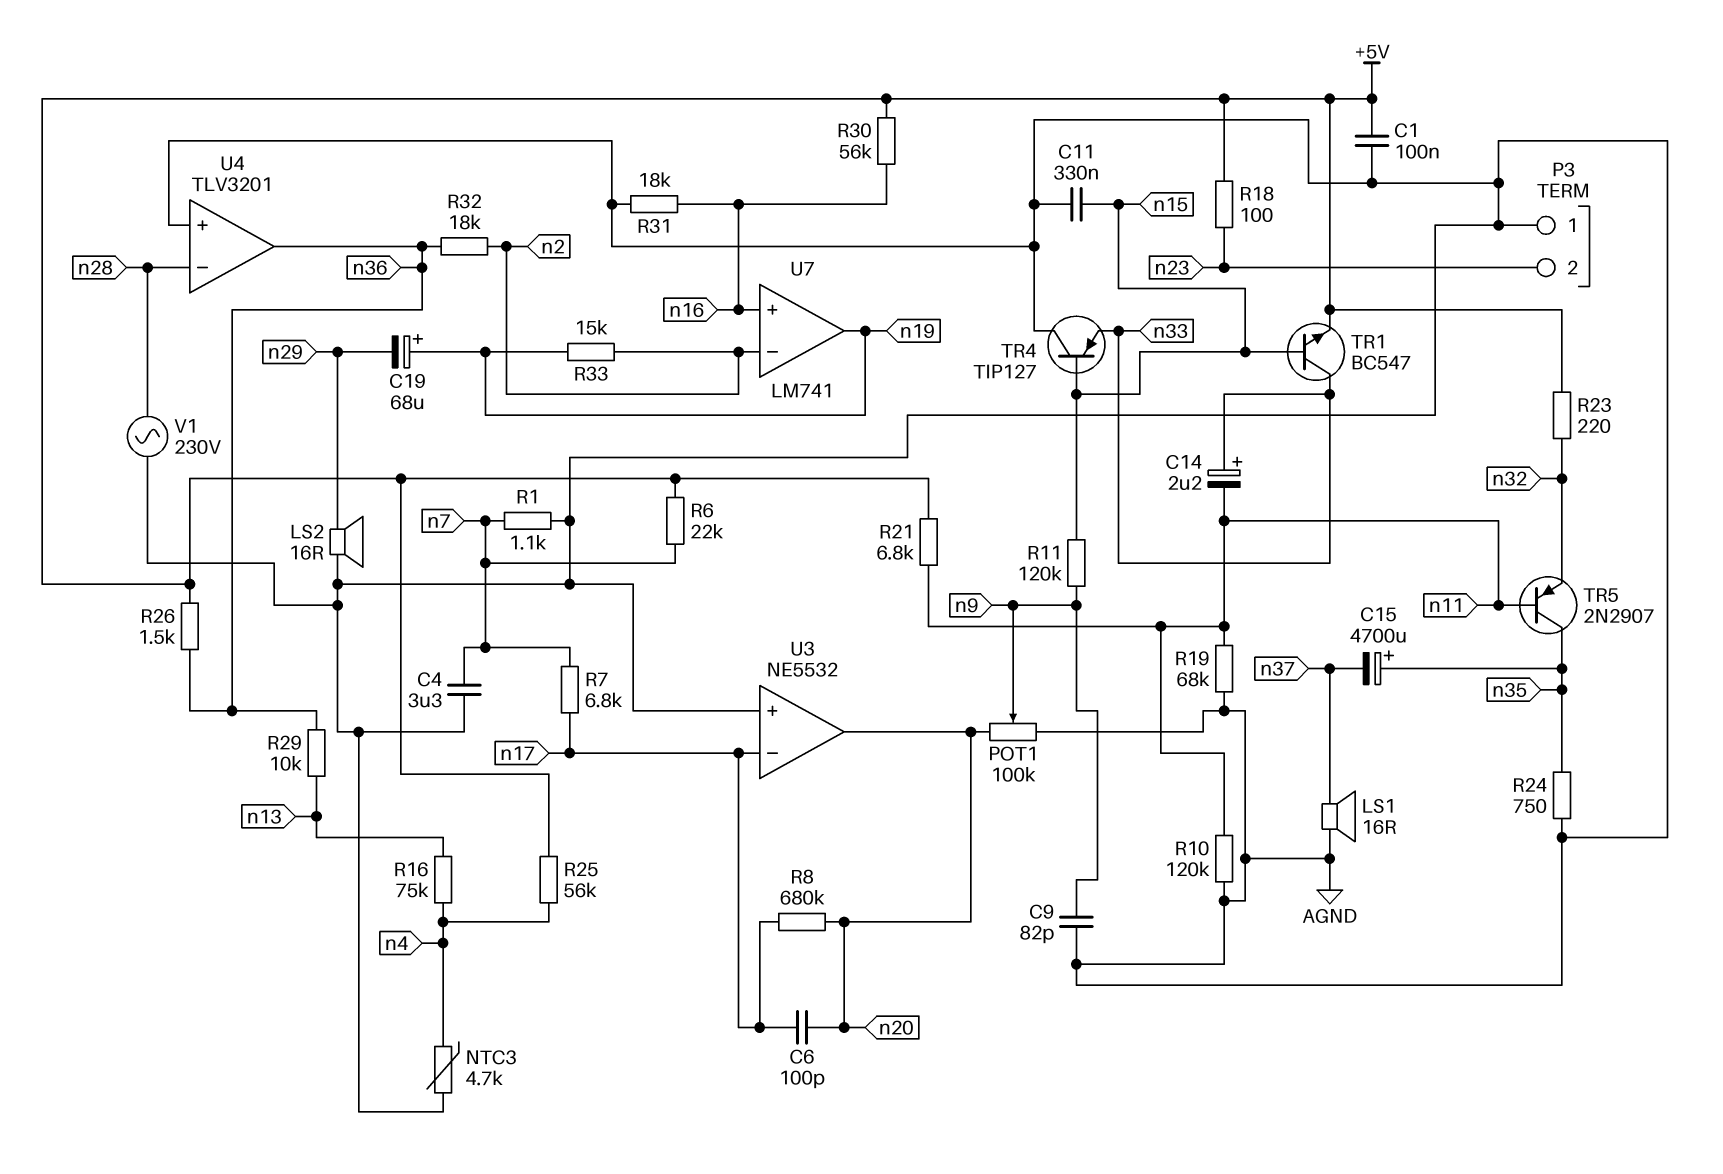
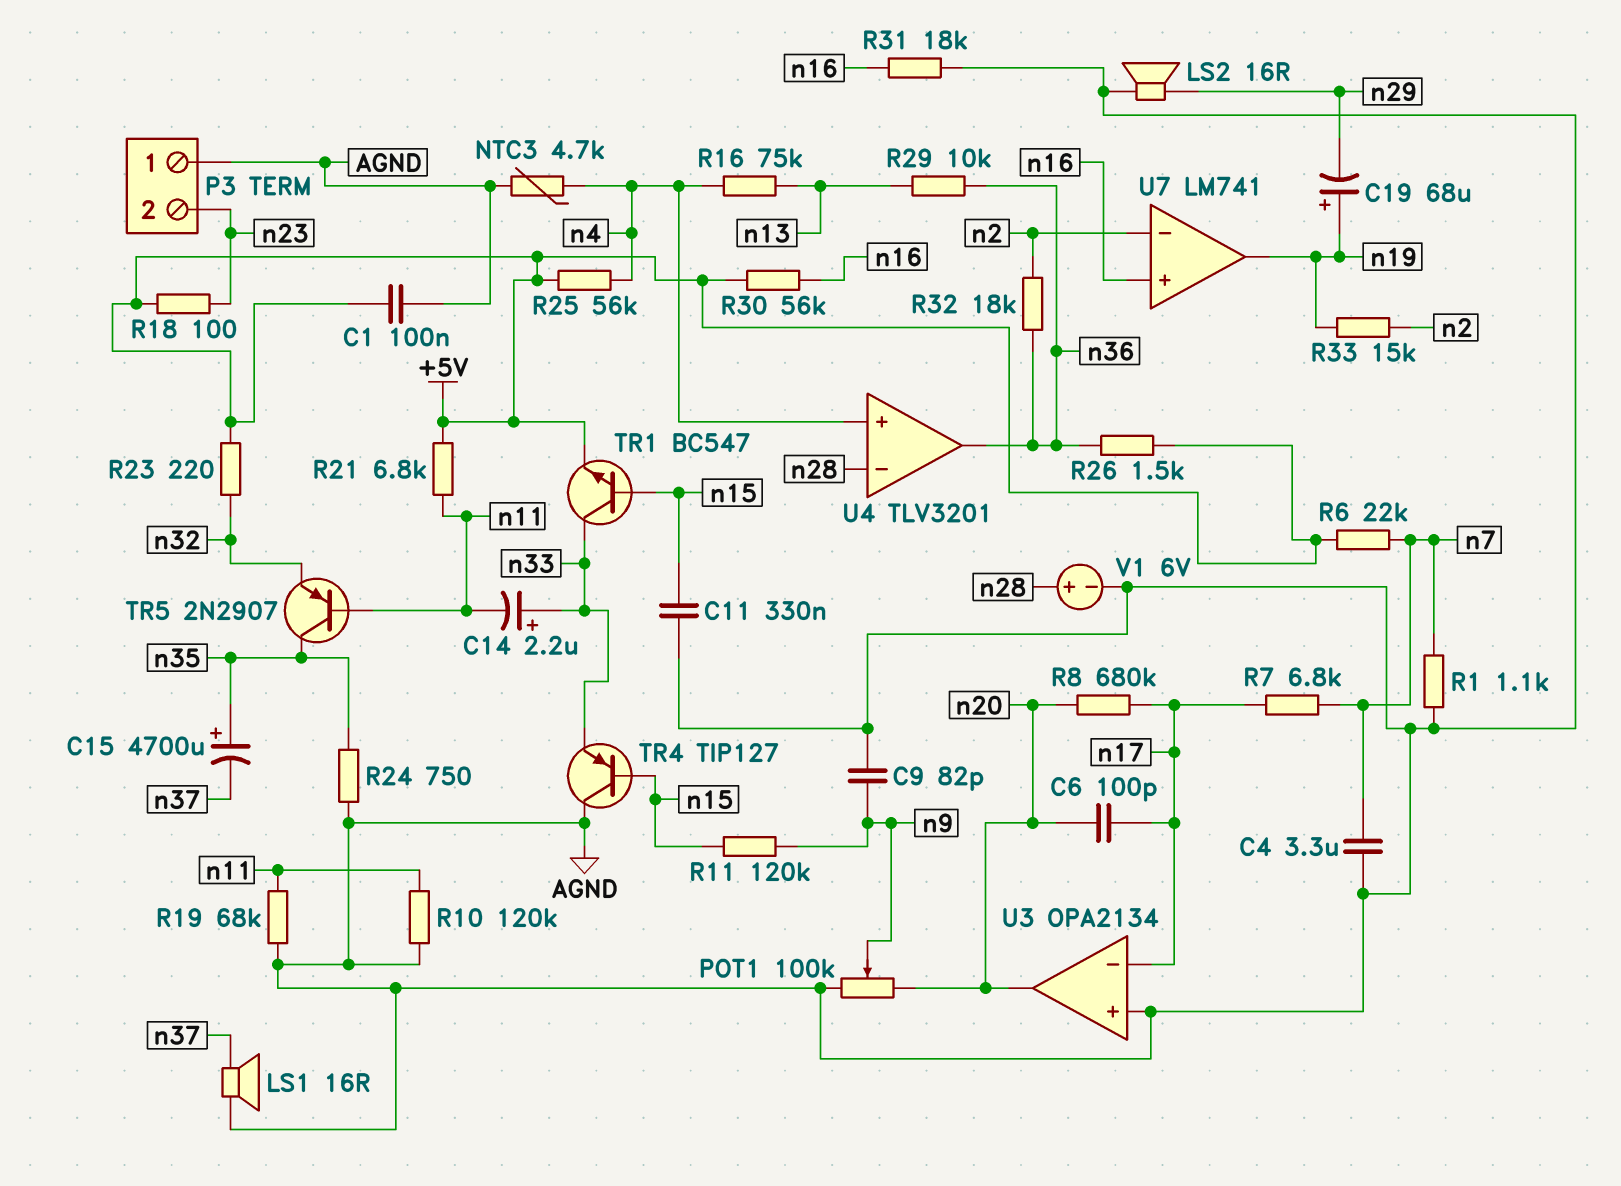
U3: NE5532 -> OPA2134
U4 pin in+: AGND -> n4
V1: AC 230V (AGND, n28) -> 6V (plus n28, minus AGND)

